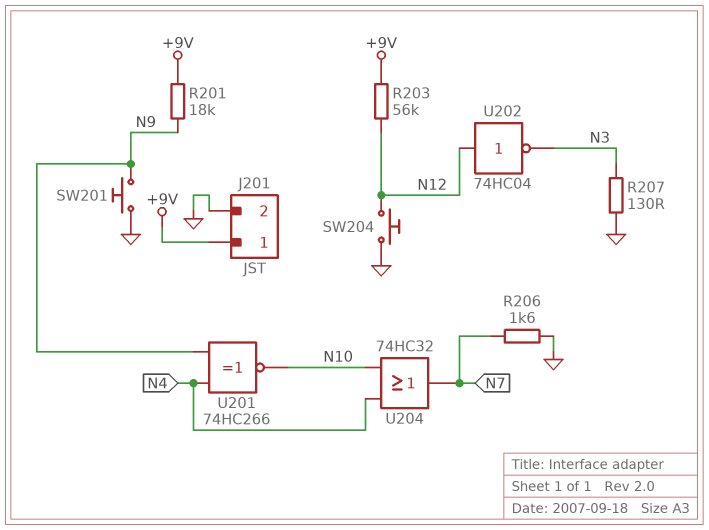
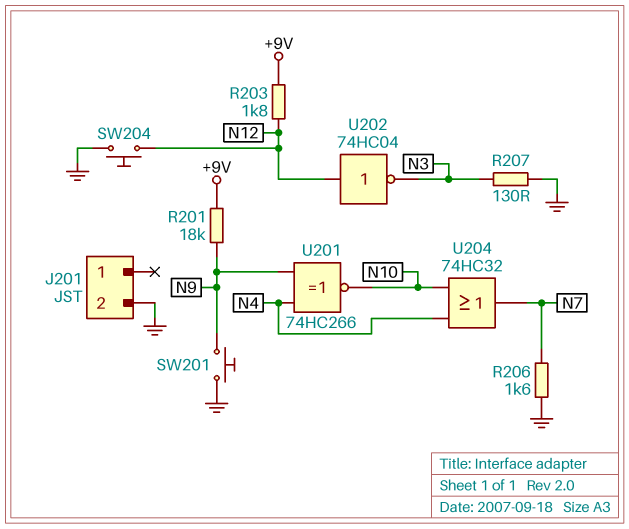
J201 pin 1: +9V -> none
R203: 56k (+9V, N12) -> 1.8k (+9V, N12)

